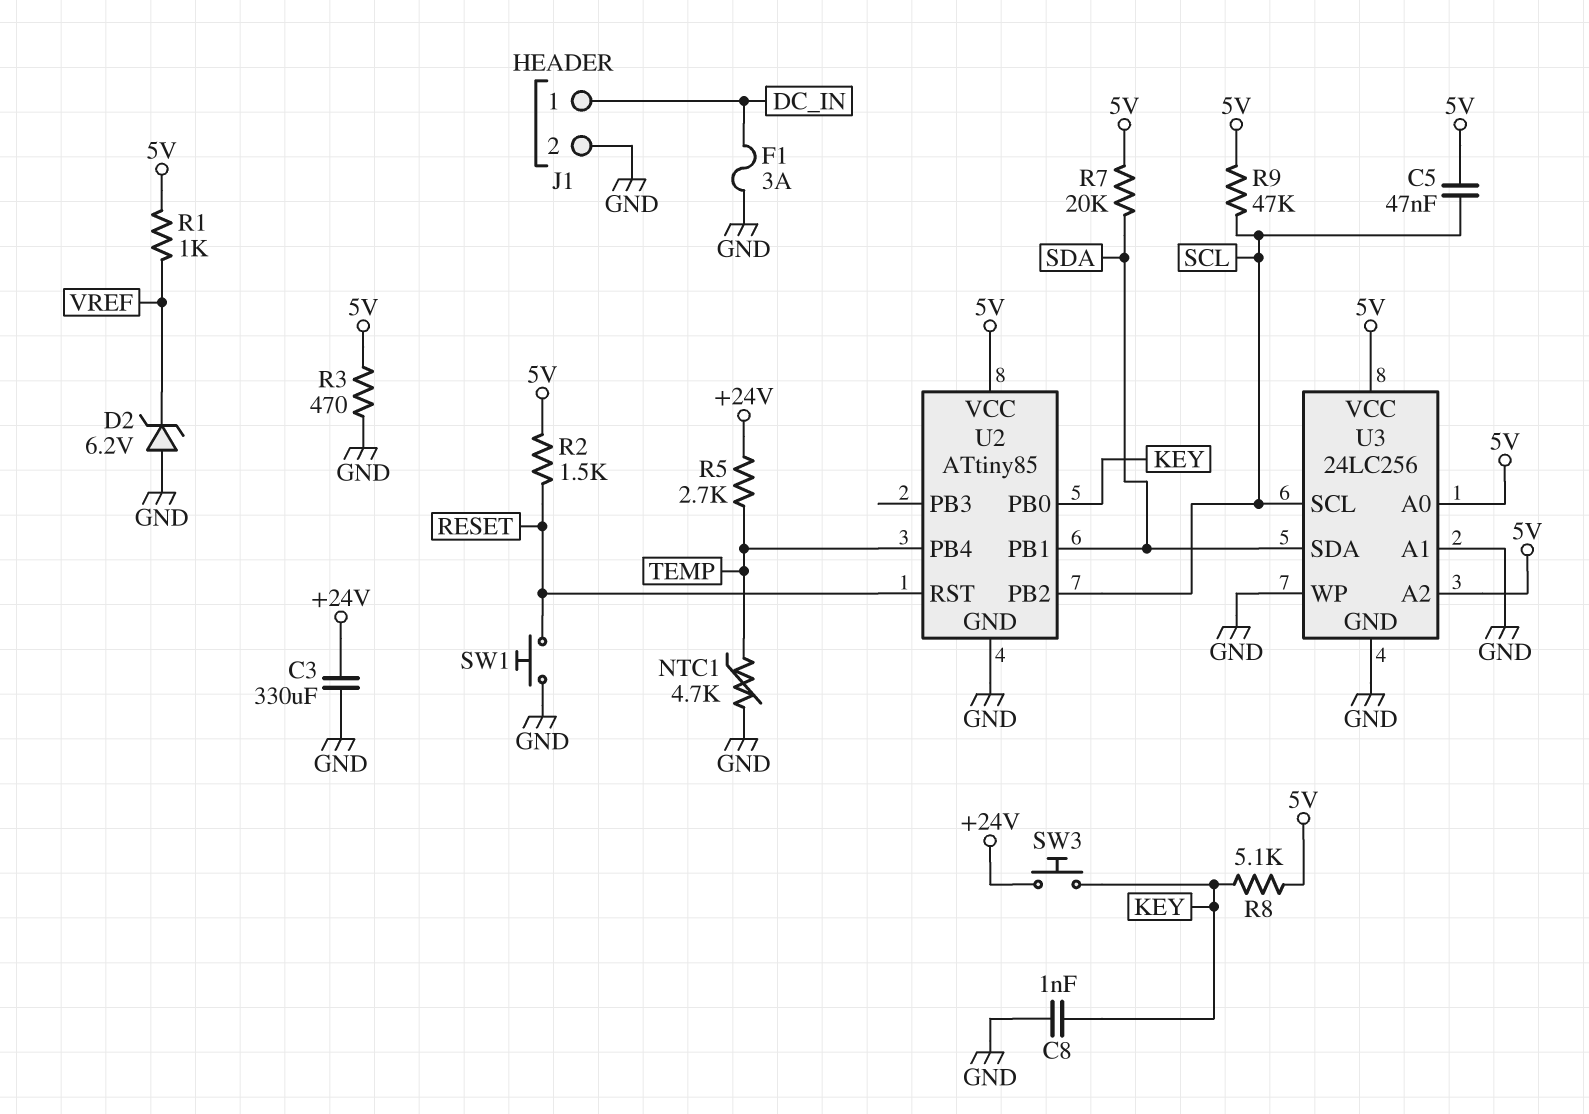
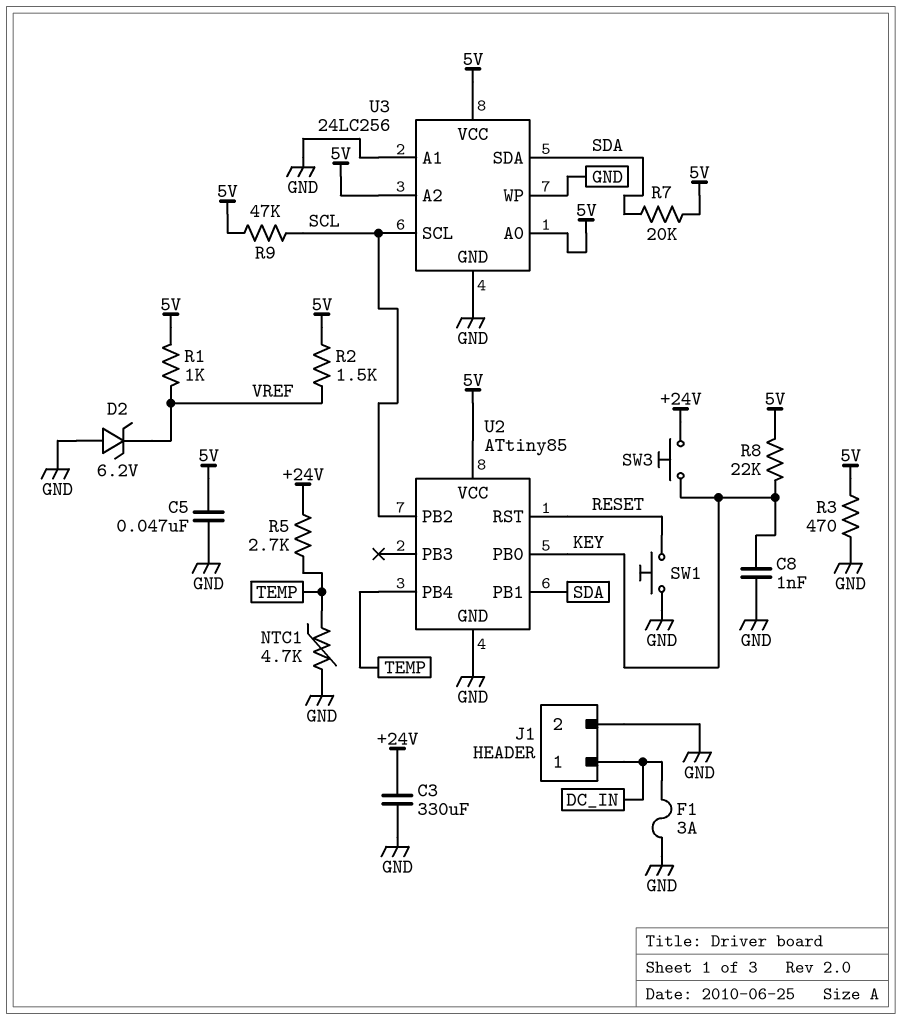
C5: 47nF (5V, SCL) -> 47nF (5V, GND)
R2: 1.5k (5V, RESET) -> 1.5k (5V, VREF)
R8: 5.1k (5V, KEY) -> 22k (5V, KEY)

